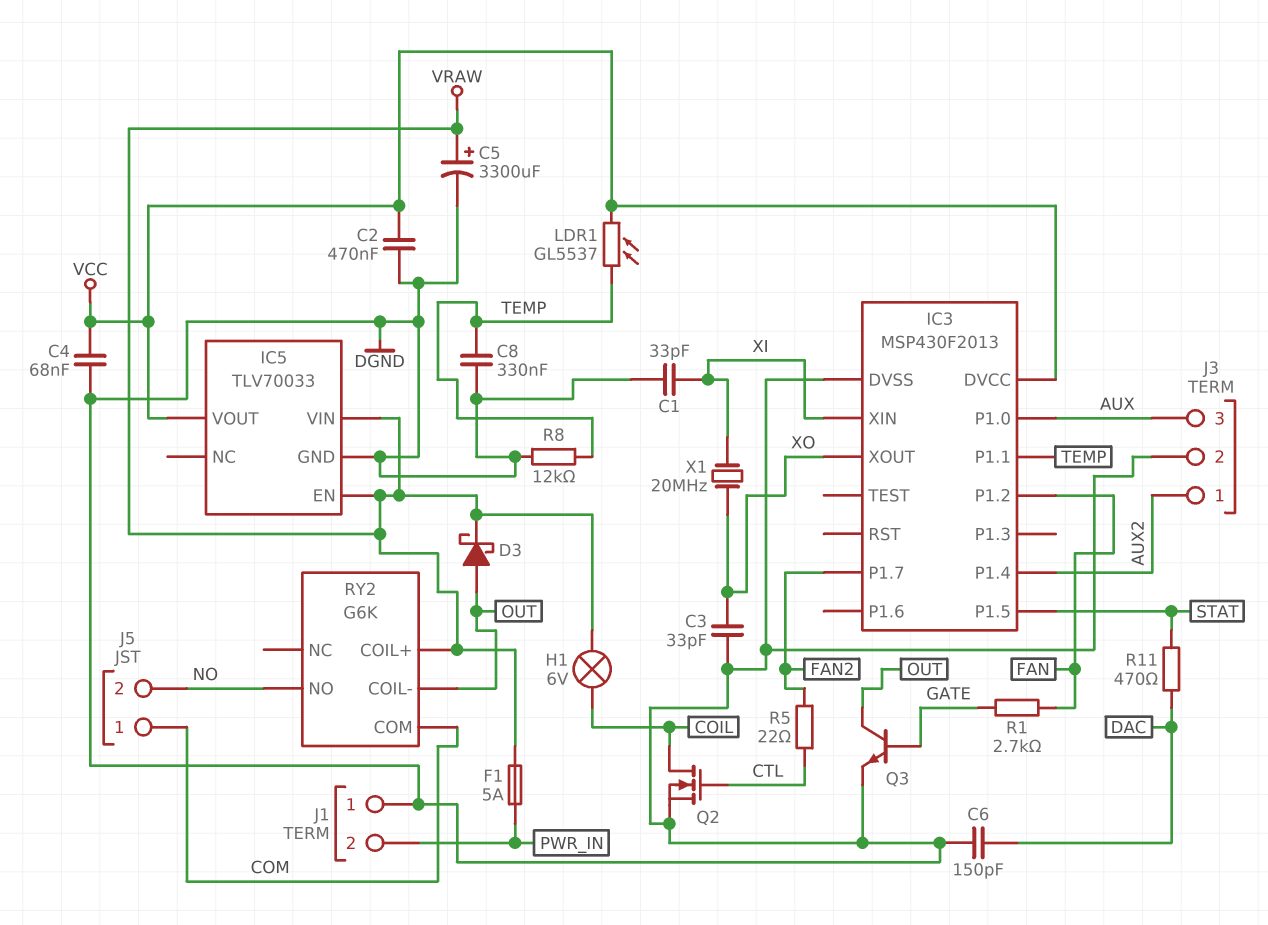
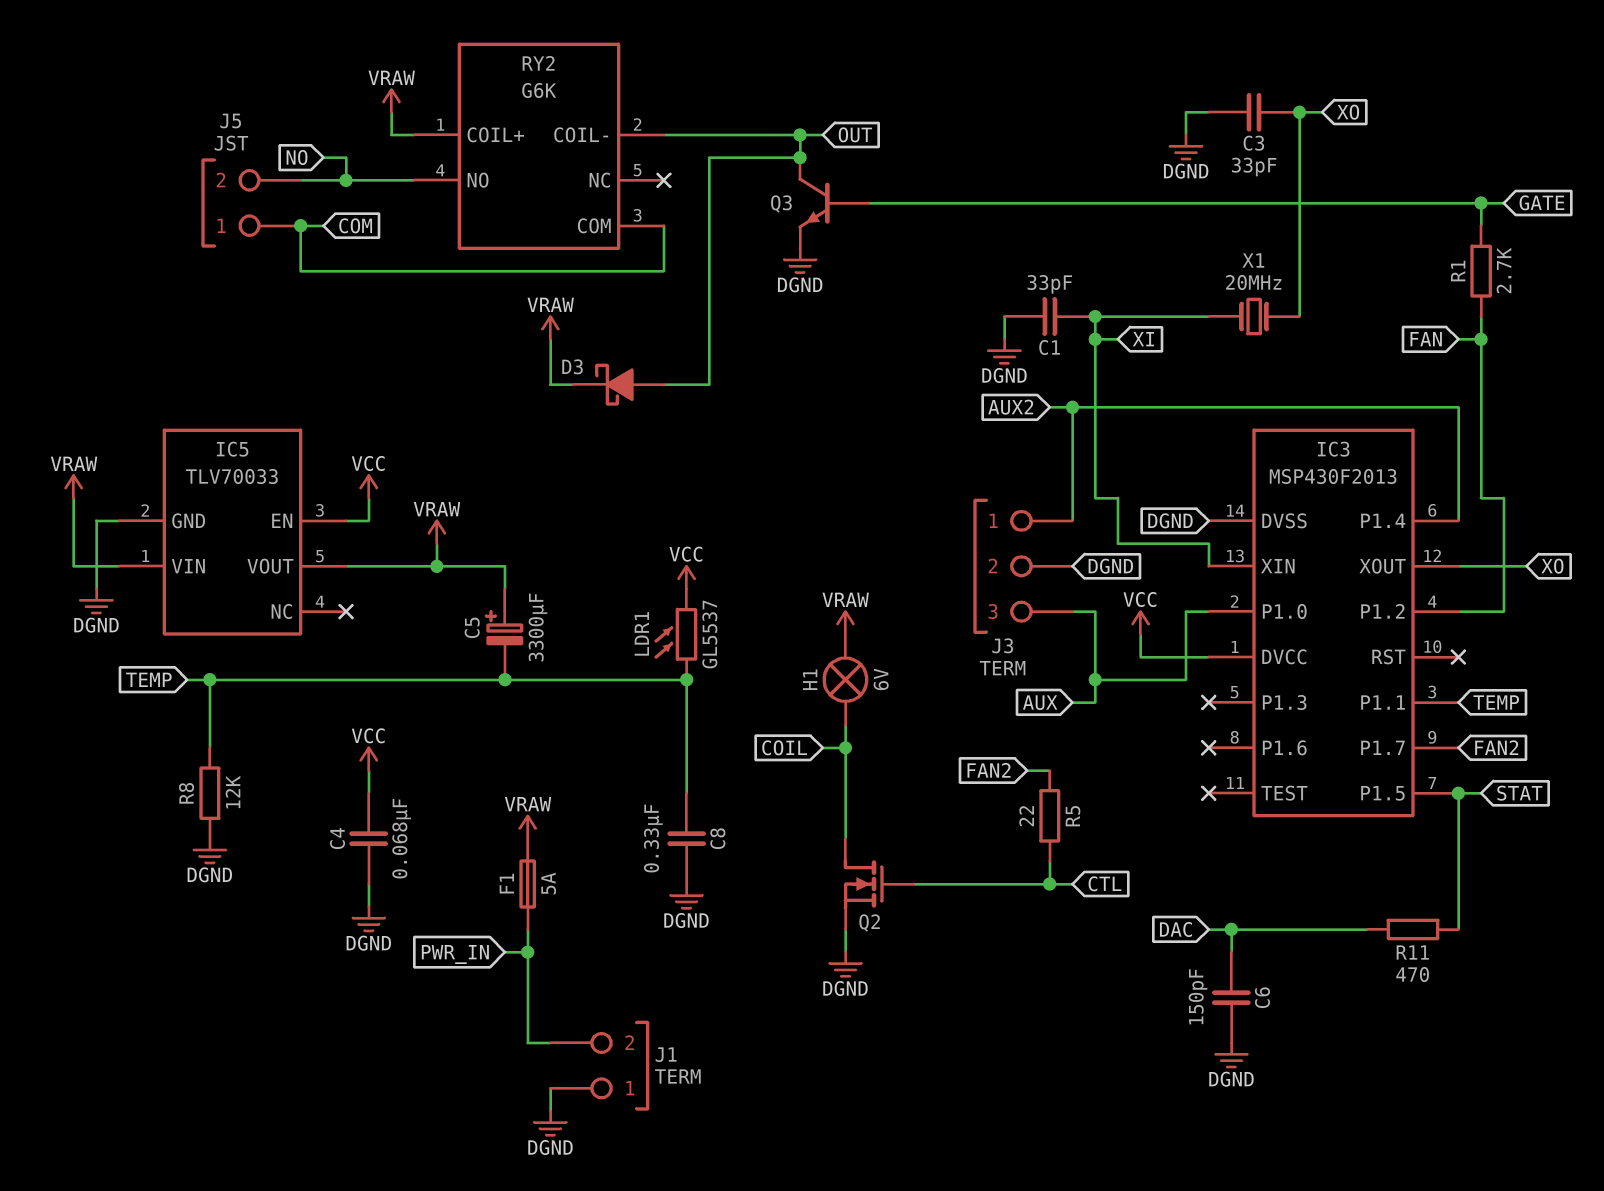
C2: 470nF (DGND, VCC) -> none
C5: 3300uF (plus VRAW, minus DGND) -> 3300uF (plus VRAW, minus TEMP)
IC5 pin EN: VRAW -> VCC
IC5 pin VOUT: VCC -> VRAW

